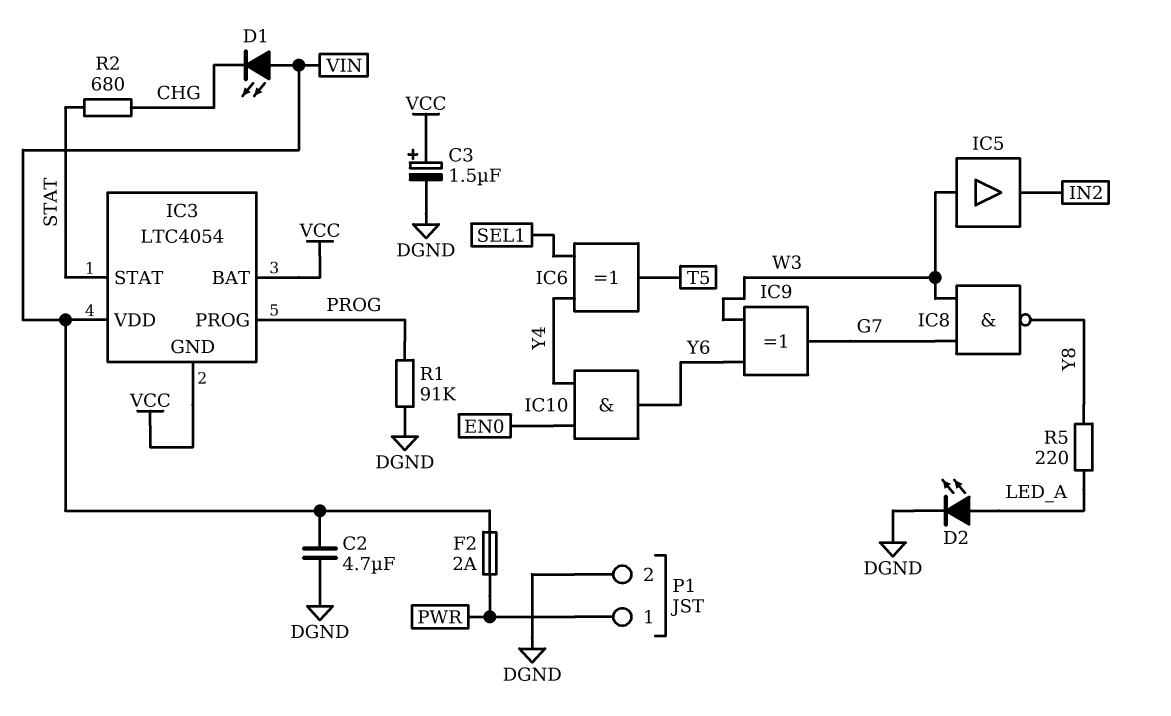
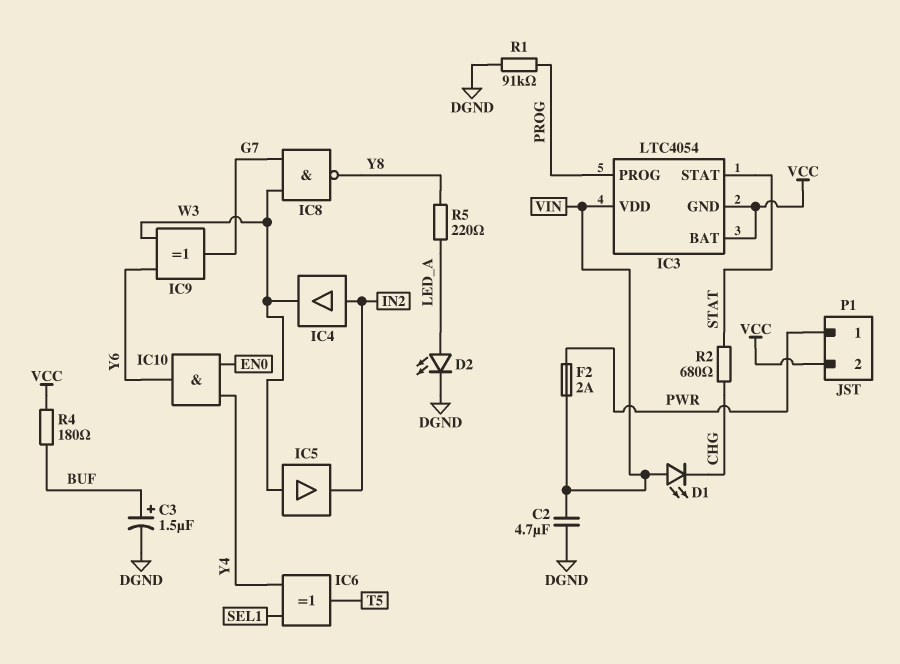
C3: 1.5uF (plus VCC, minus DGND) -> 1.5uF (plus BUF, minus DGND)
IC4: none -> buffer (in IN2, out W3)
P1 pin 2: DGND -> VCC
R4: none -> 180 (BUF, VCC)

